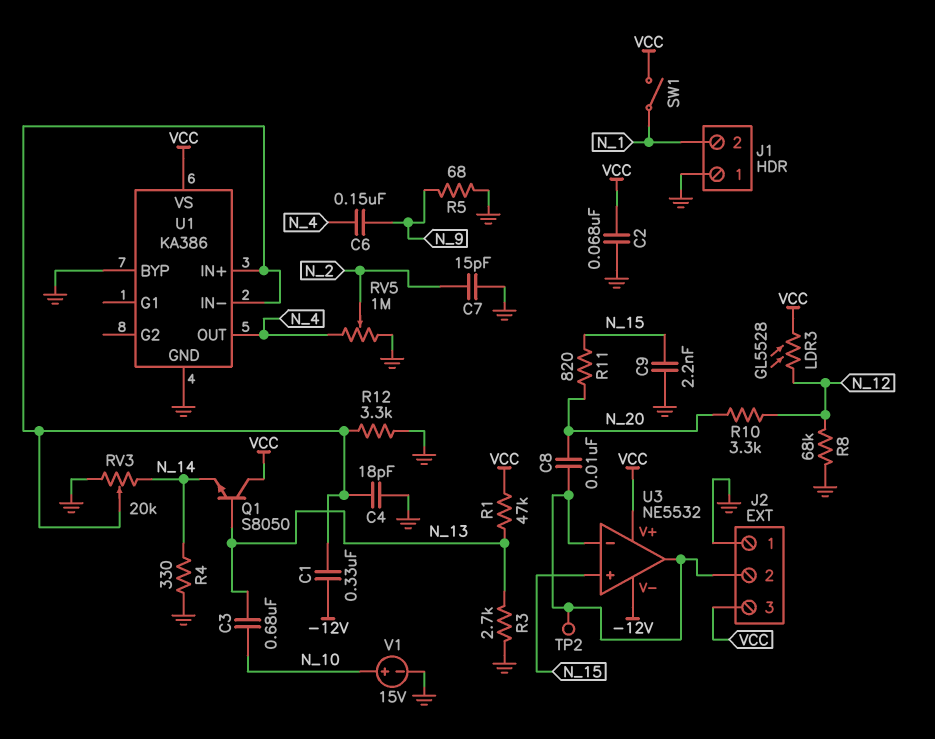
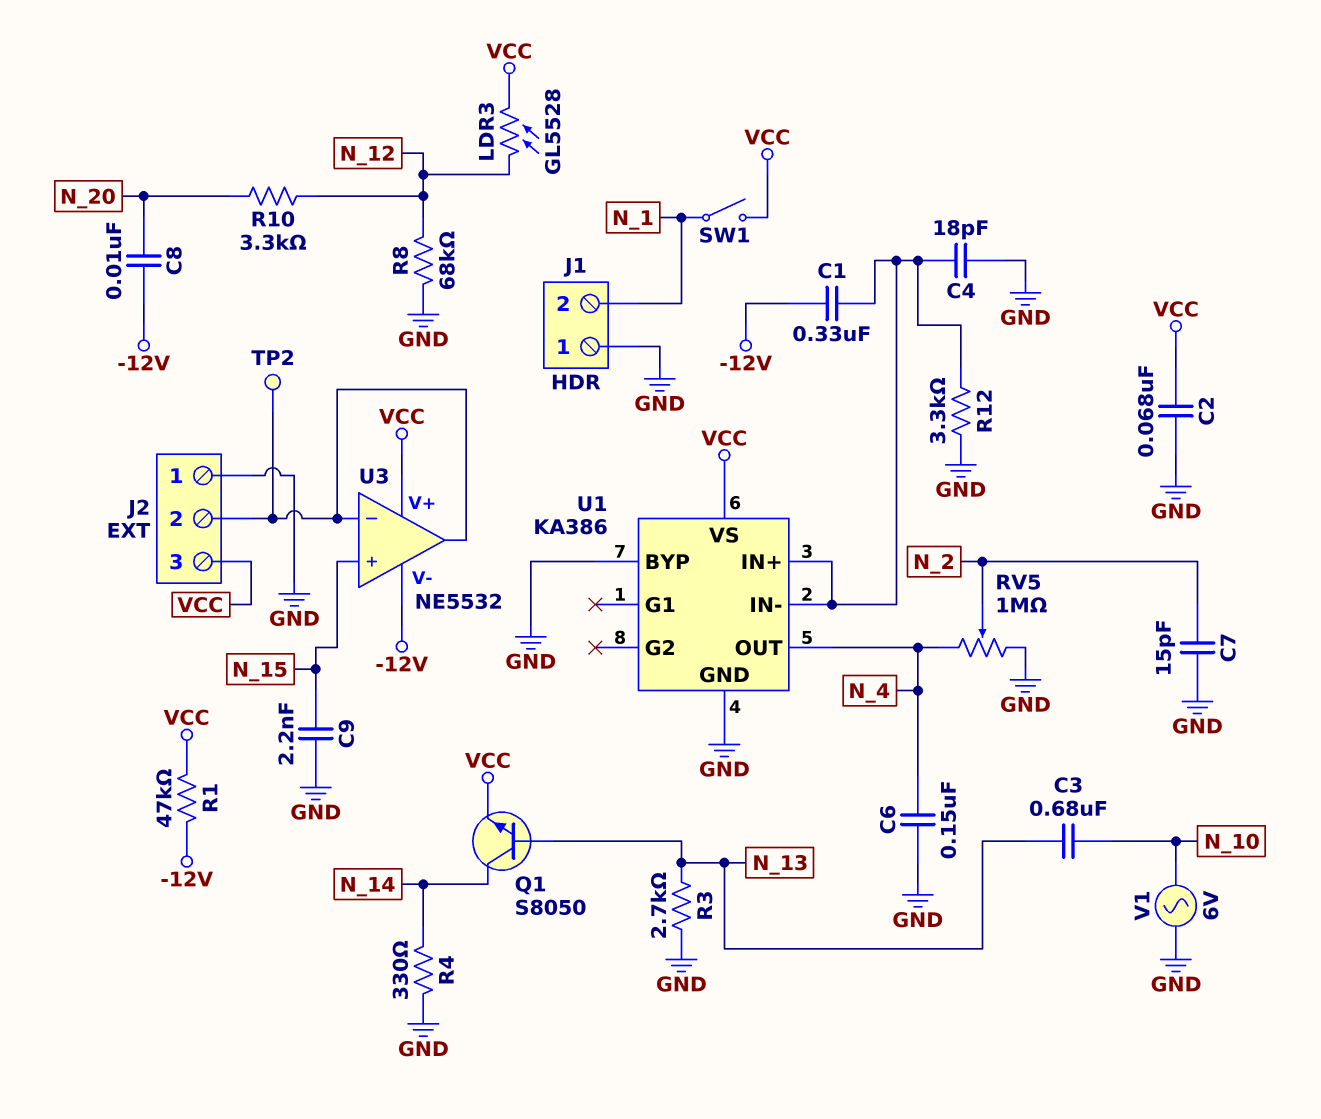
C6: 150nF (N_4, N_9) -> 150nF (GND, N_4)
C8: 10nF (J2/2, N_20) -> 10nF (-12V, N_20)
Q1: NPN S8050 (B N_13, C VCC, E N_14) -> NPN S8050 (B N_13, C N_14, E VCC)
R1: 47k (N_13, VCC) -> 47k (-12V, VCC)
R5: 68 (GND, N_9) -> none
R11: 820 (N_15, N_20) -> none
RV3: 20k (GND, N_14, wiper U1/IN+) -> none
V1: 15V (plus N_10, minus GND) -> AC 6V (GND, N_10)

